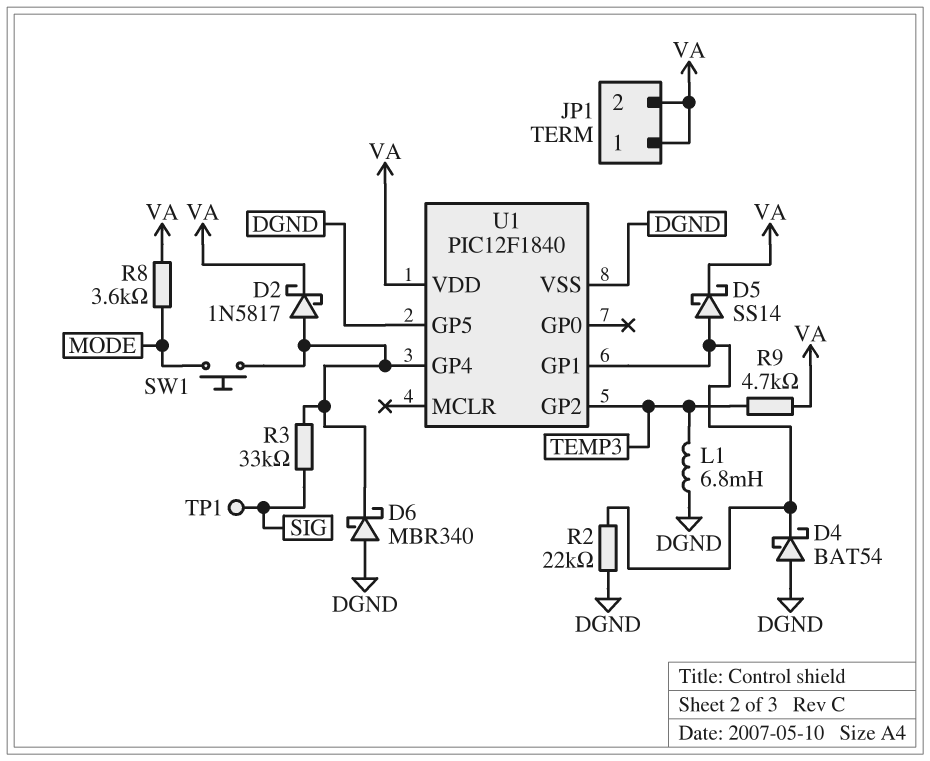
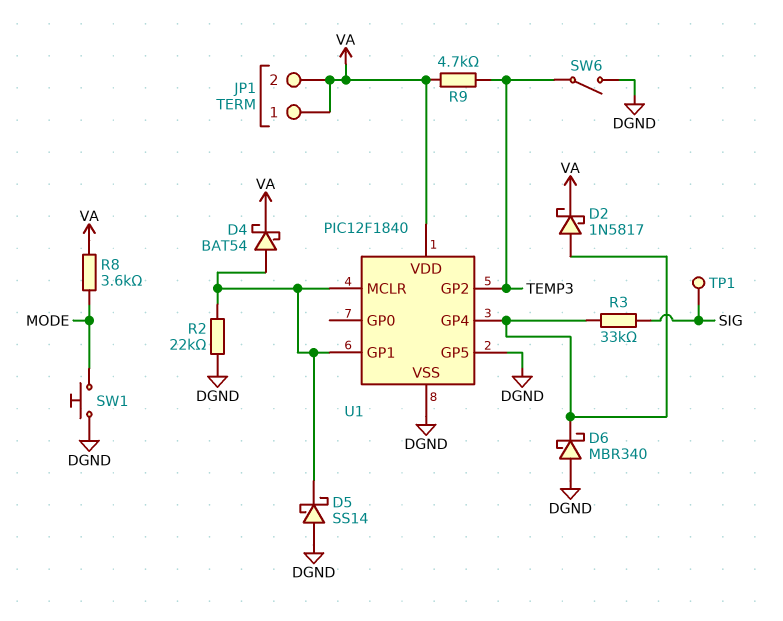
D4: schottky BAT54 (A DGND, K U1/GP1) -> schottky BAT54 (A U1/GP1, K VA)
D5: schottky SS14 (A U1/GP1, K VA) -> schottky SS14 (A DGND, K U1/GP1)
L1: 6.8mH (DGND, TEMP3) -> none
SW1: button (MODE, U1/GP4) -> button (DGND, MODE)
SW6: none -> switch (DGND, TEMP3)
U1 pin MCLR: none -> U1/GP1

